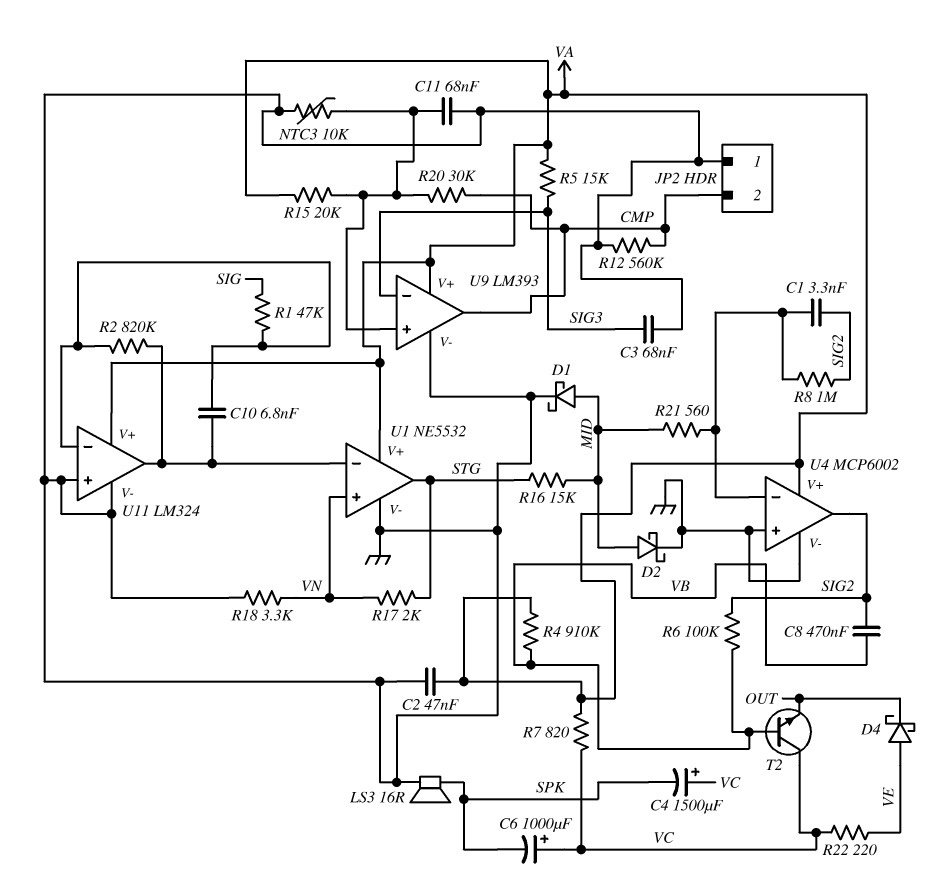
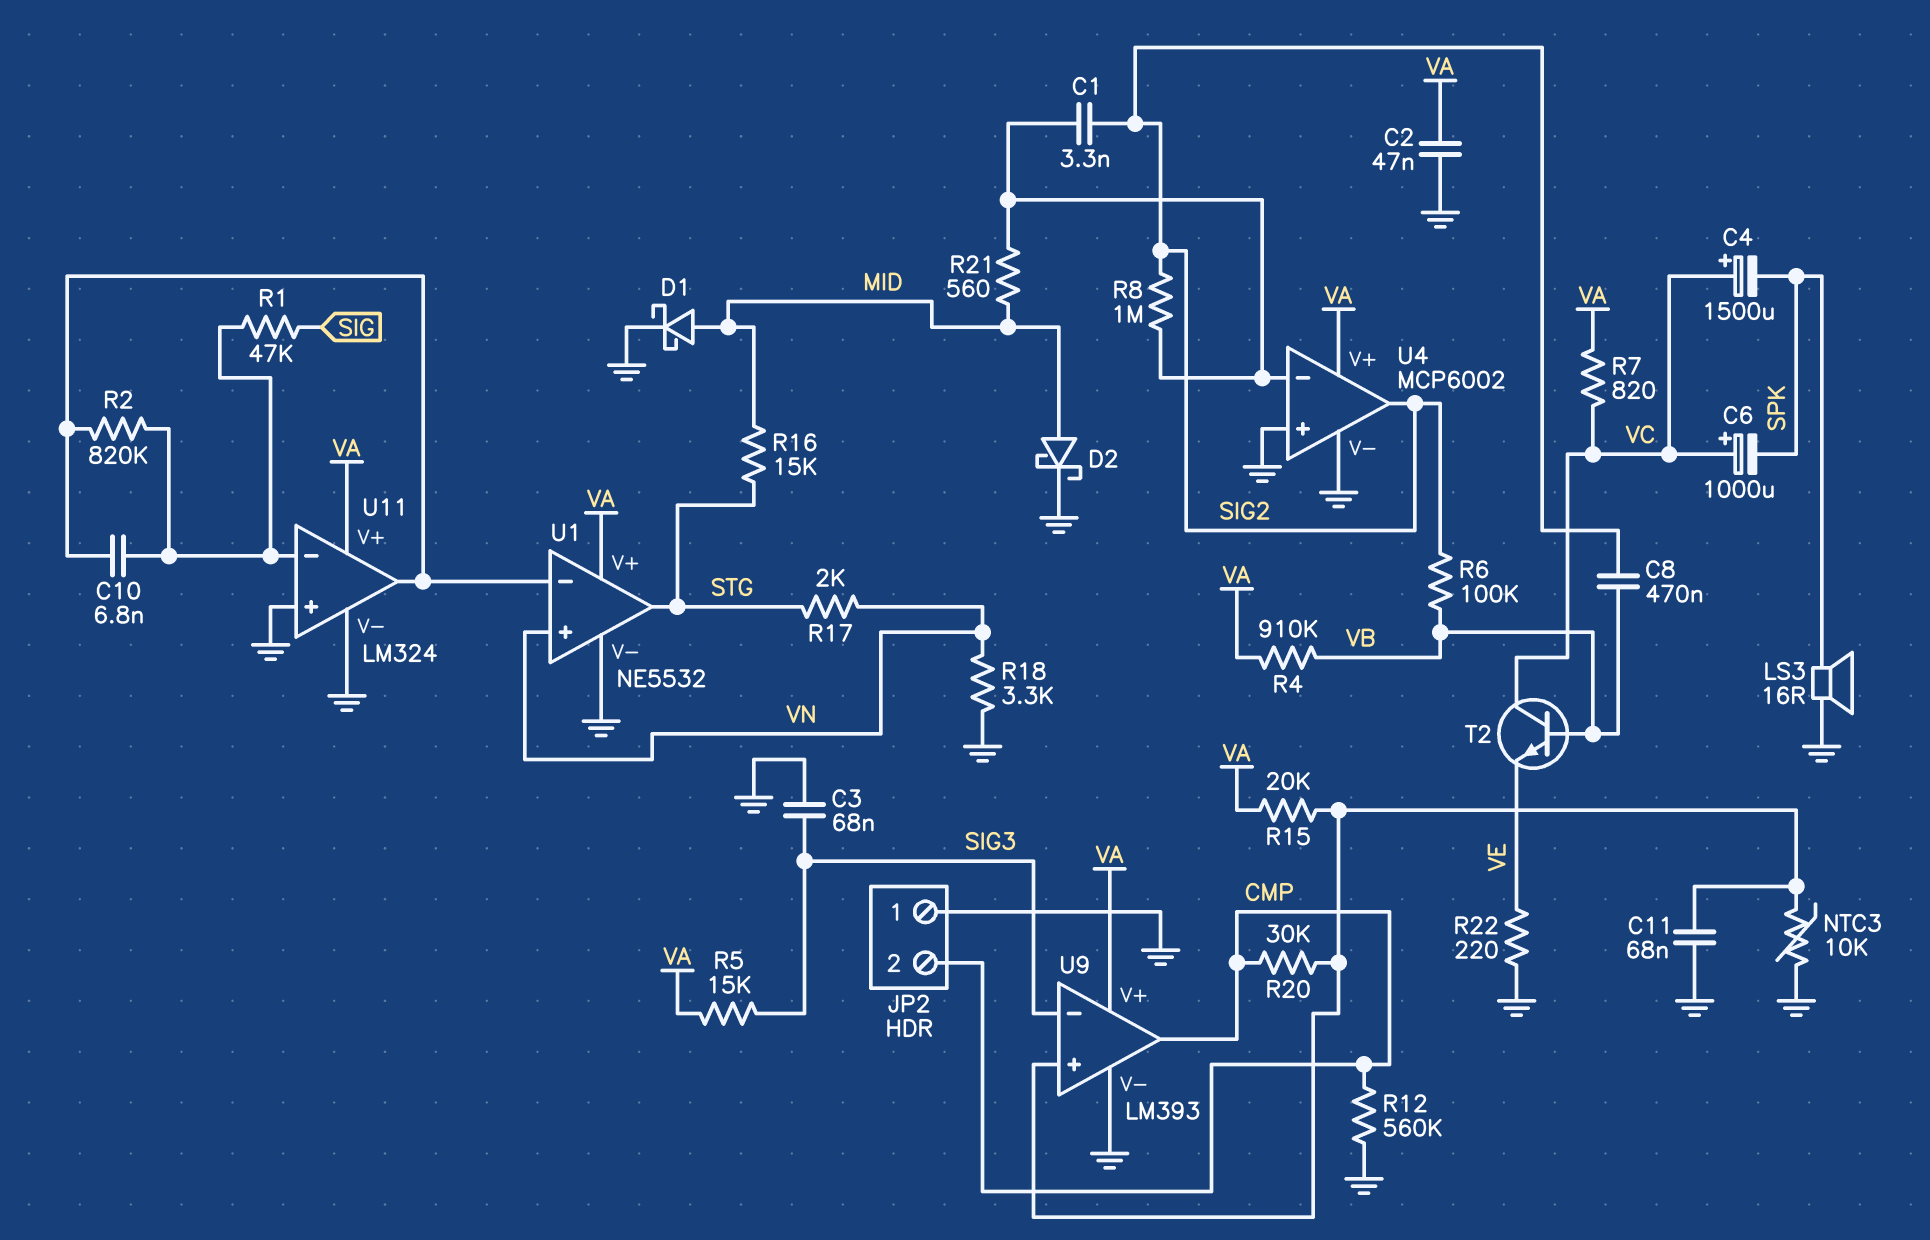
D4: schottky (A VE, K OUT) -> none
R22: 220 (VC, VE) -> 220 (GND, VE)
T2: NPN (B VB, C VC, E OUT) -> NPN (B VB, C VC, E VE)

